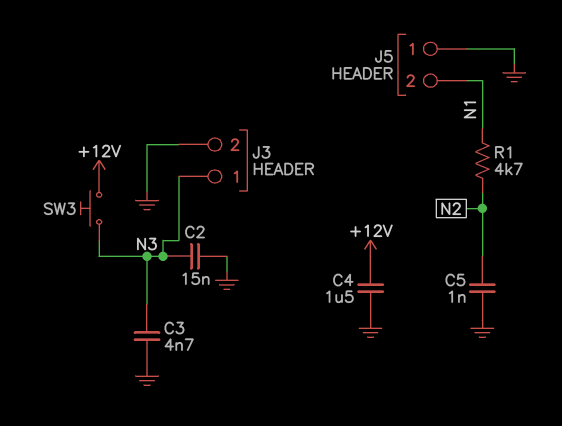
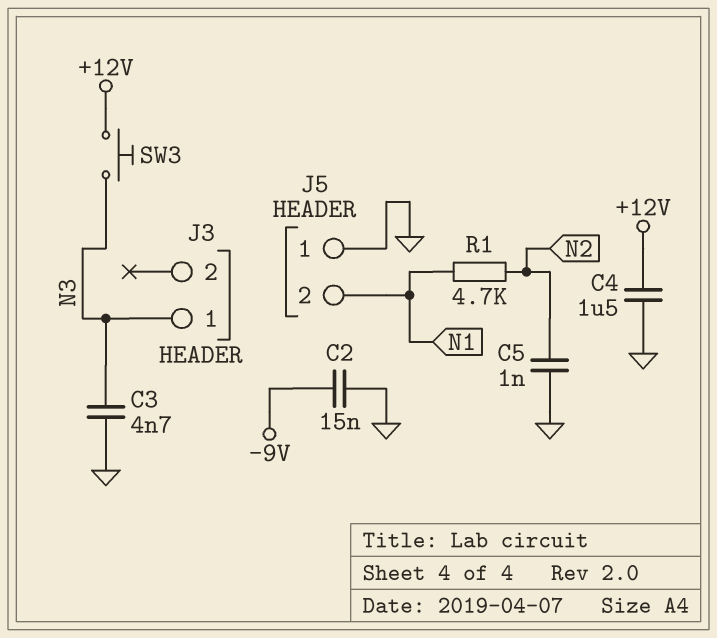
C2: 15nF (GND, N3) -> 15nF (-9V, GND)
J3 pin 2: GND -> none

